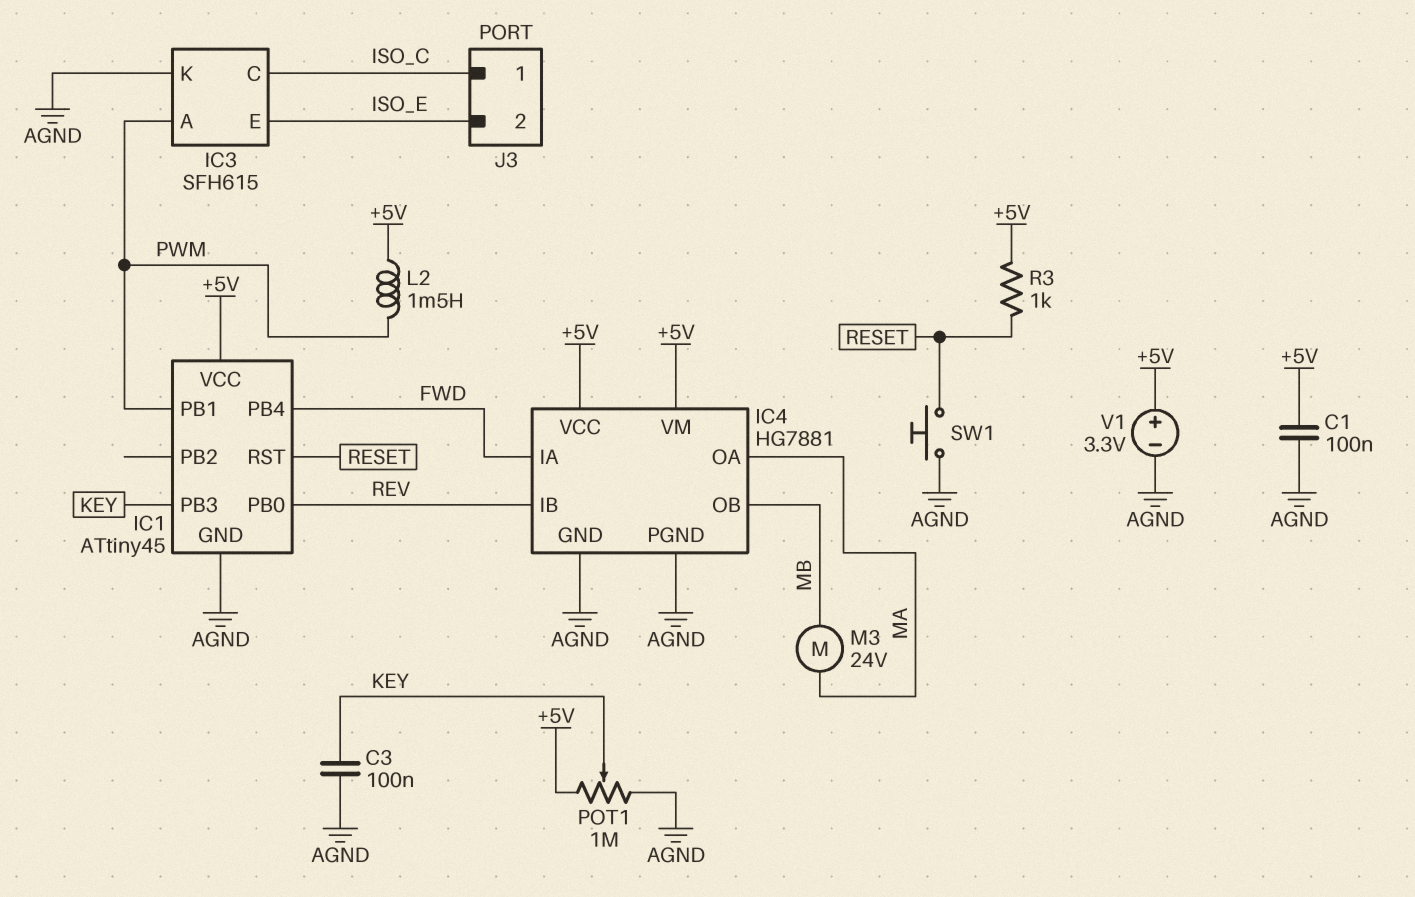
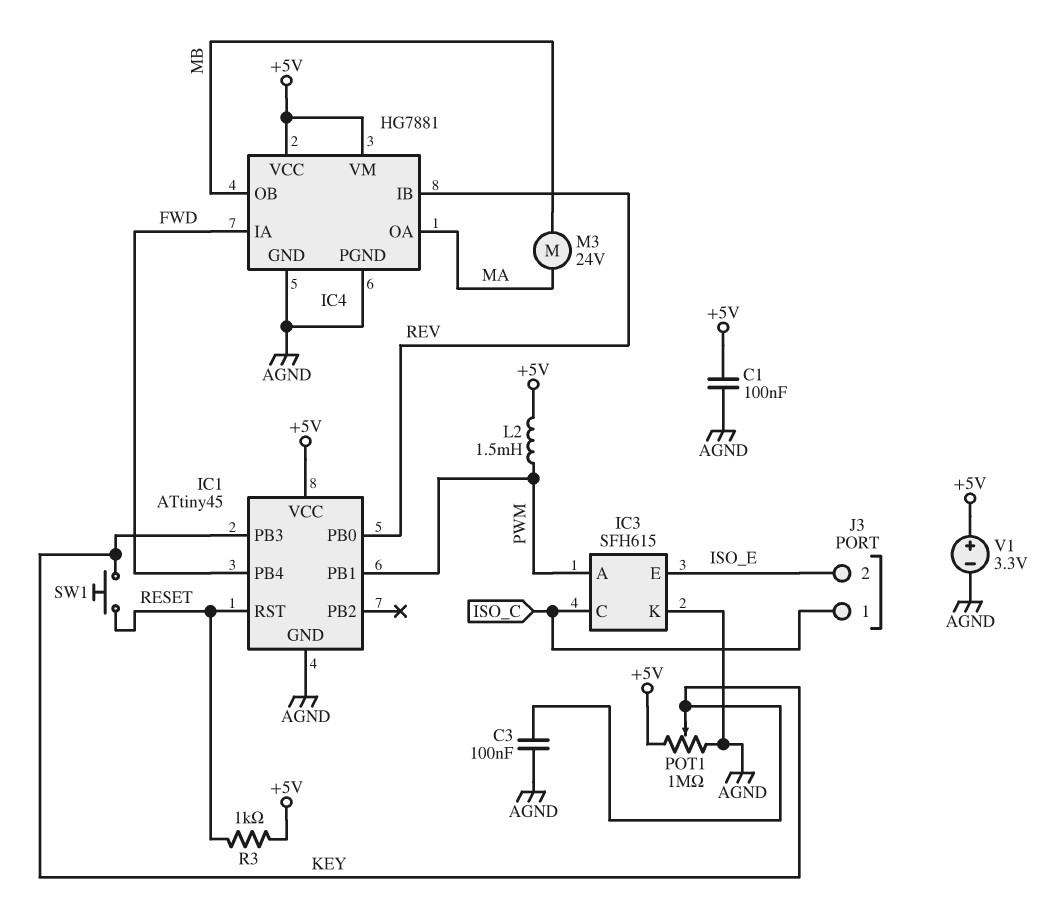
SW1: button (AGND, RESET) -> button (KEY, RESET)

